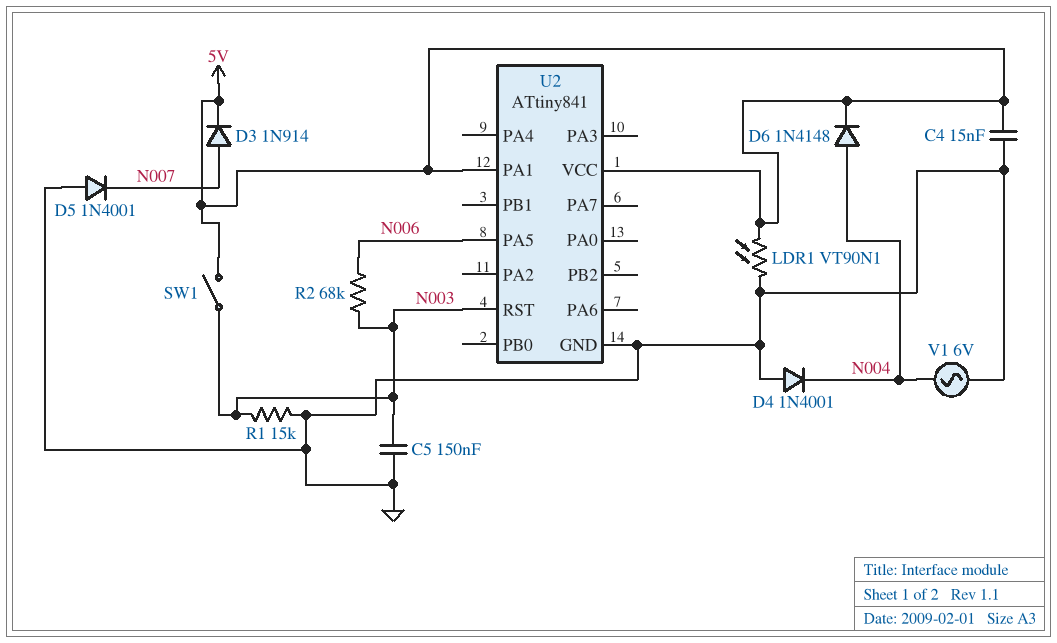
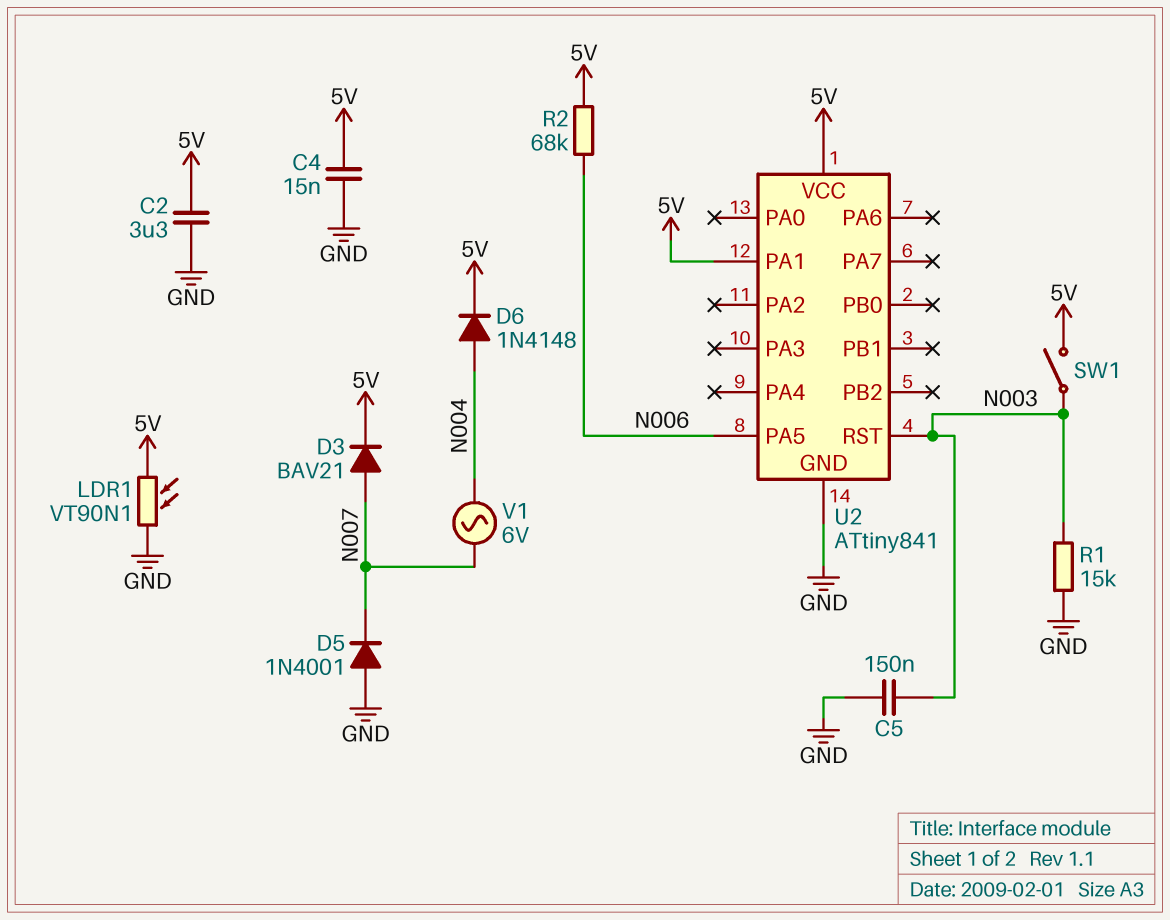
C2: none -> 3.3uF (5V, GND)
D3: diode 1N914 (A N007, K 5V) -> diode BAV21 (A N007, K 5V)
D4: diode 1N4001 (A GND, K N004) -> none
R2: 68k (N003, N006) -> 68k (5V, N006)
V1: AC 6V (GND, N004) -> AC 6V (N004, N007)

